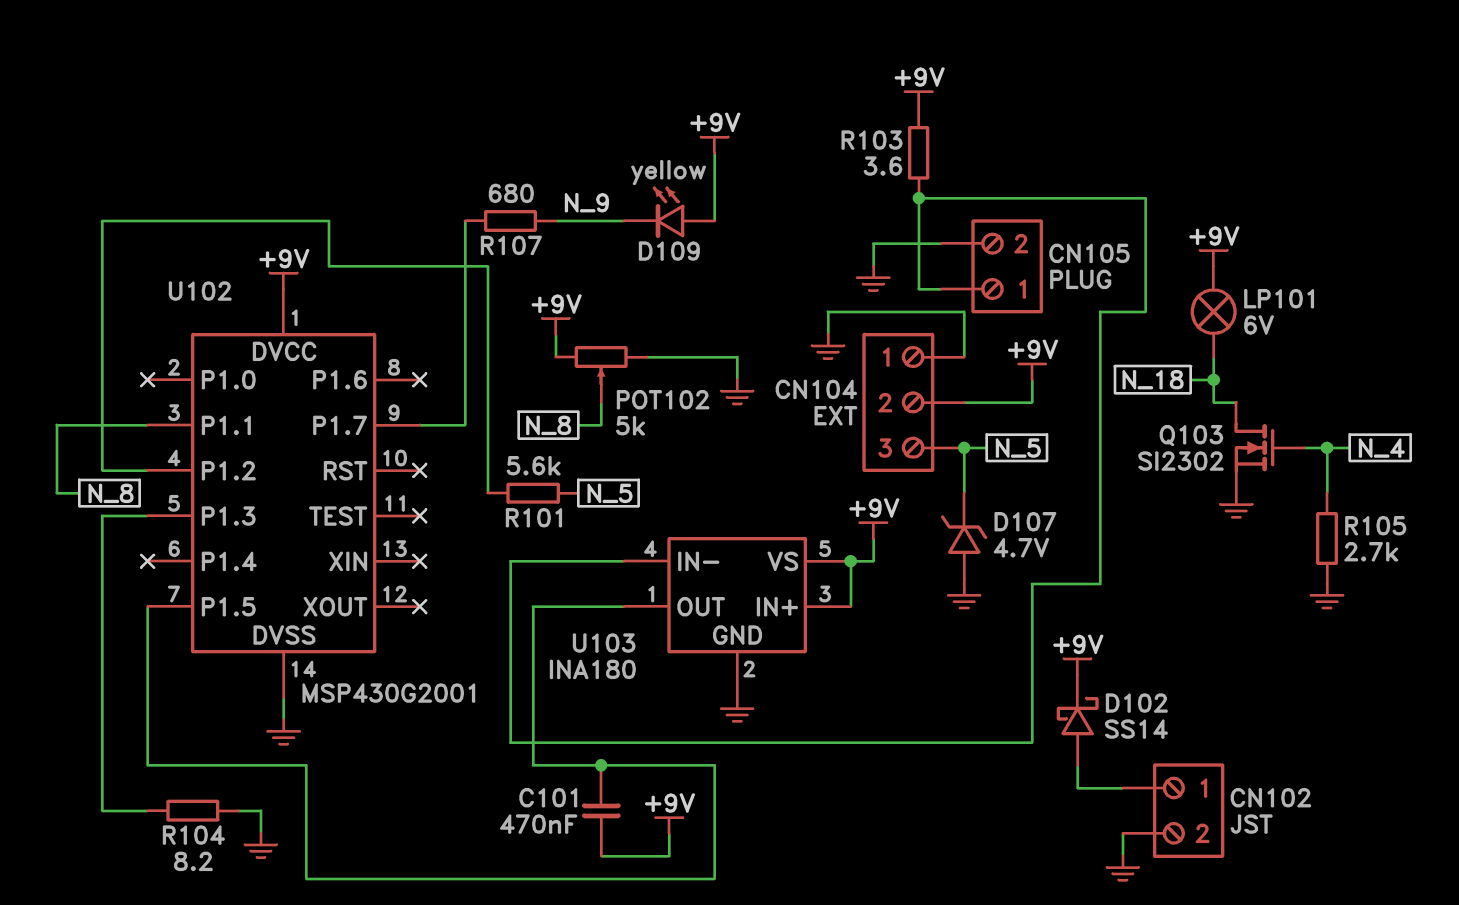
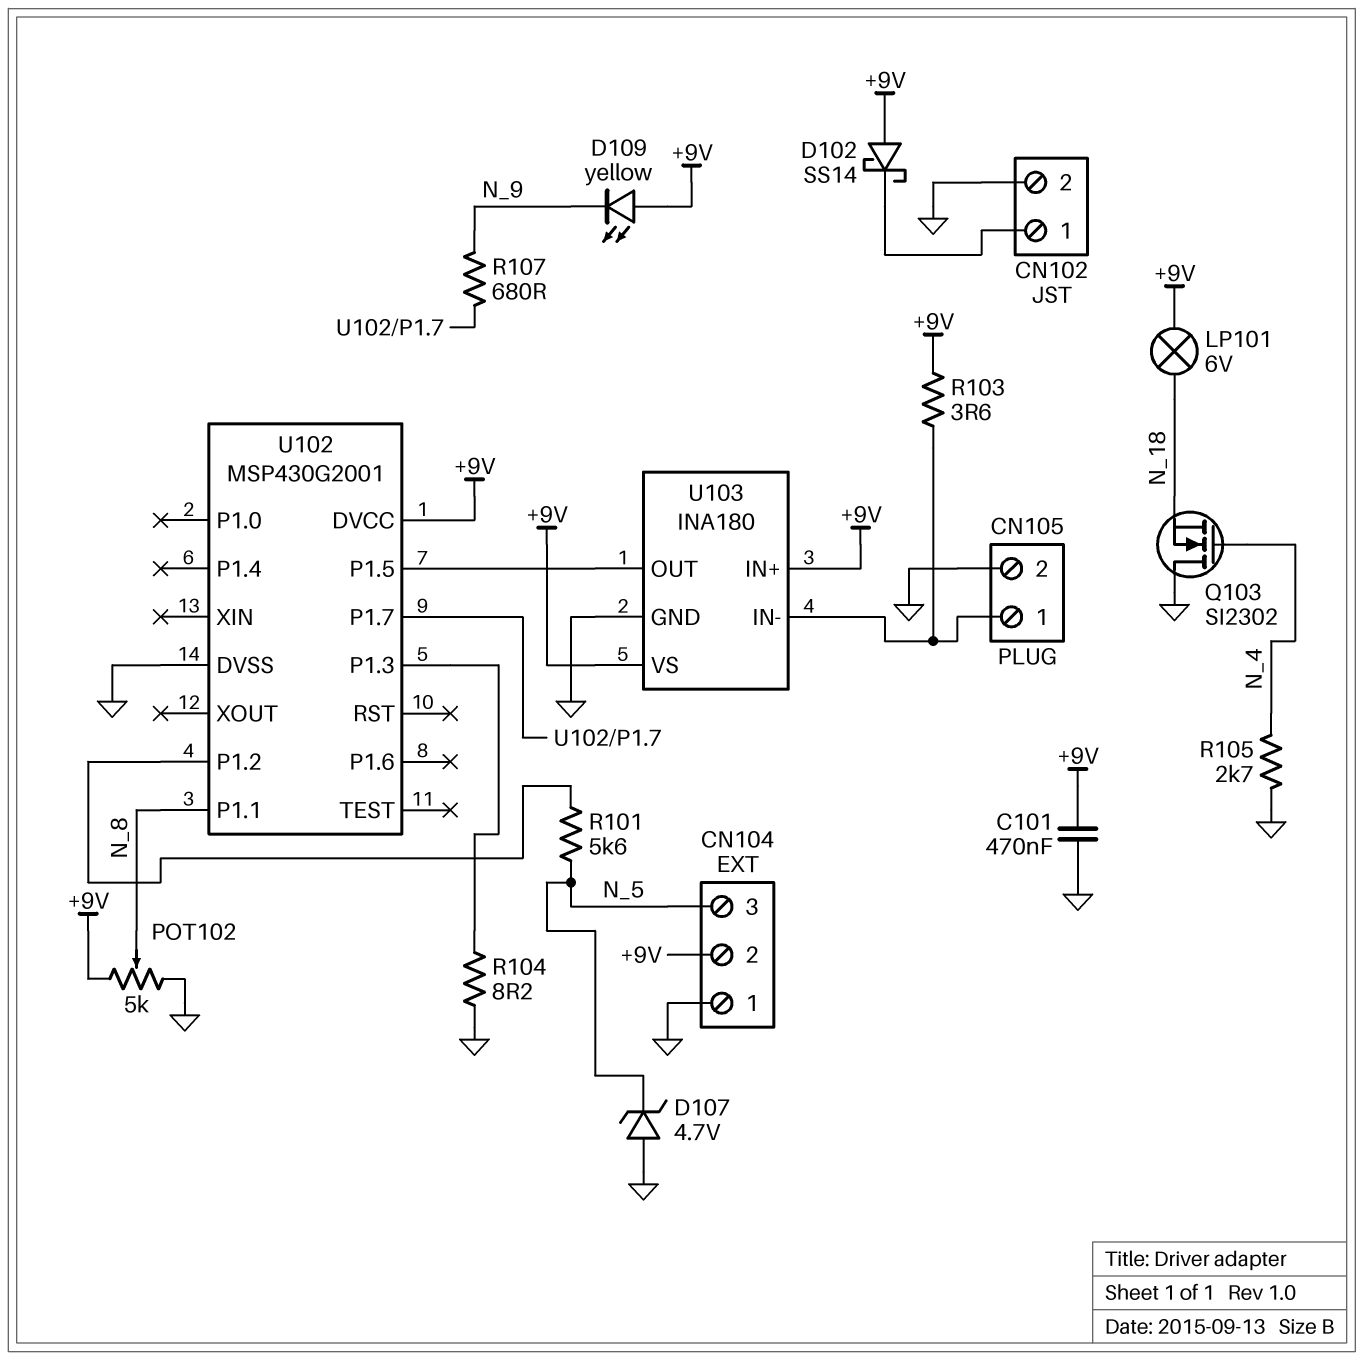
C101: 470nF (+9V, U102/P1.5) -> 470nF (+9V, GND)
D102: schottky SS14 (A CN102/1, K +9V) -> schottky SS14 (A +9V, K CN102/1)
Q103: NMOS SI2302 (G N_4, D N_18, S GND) -> NMOS SI2302 (G N_4, D GND, S N_18)

